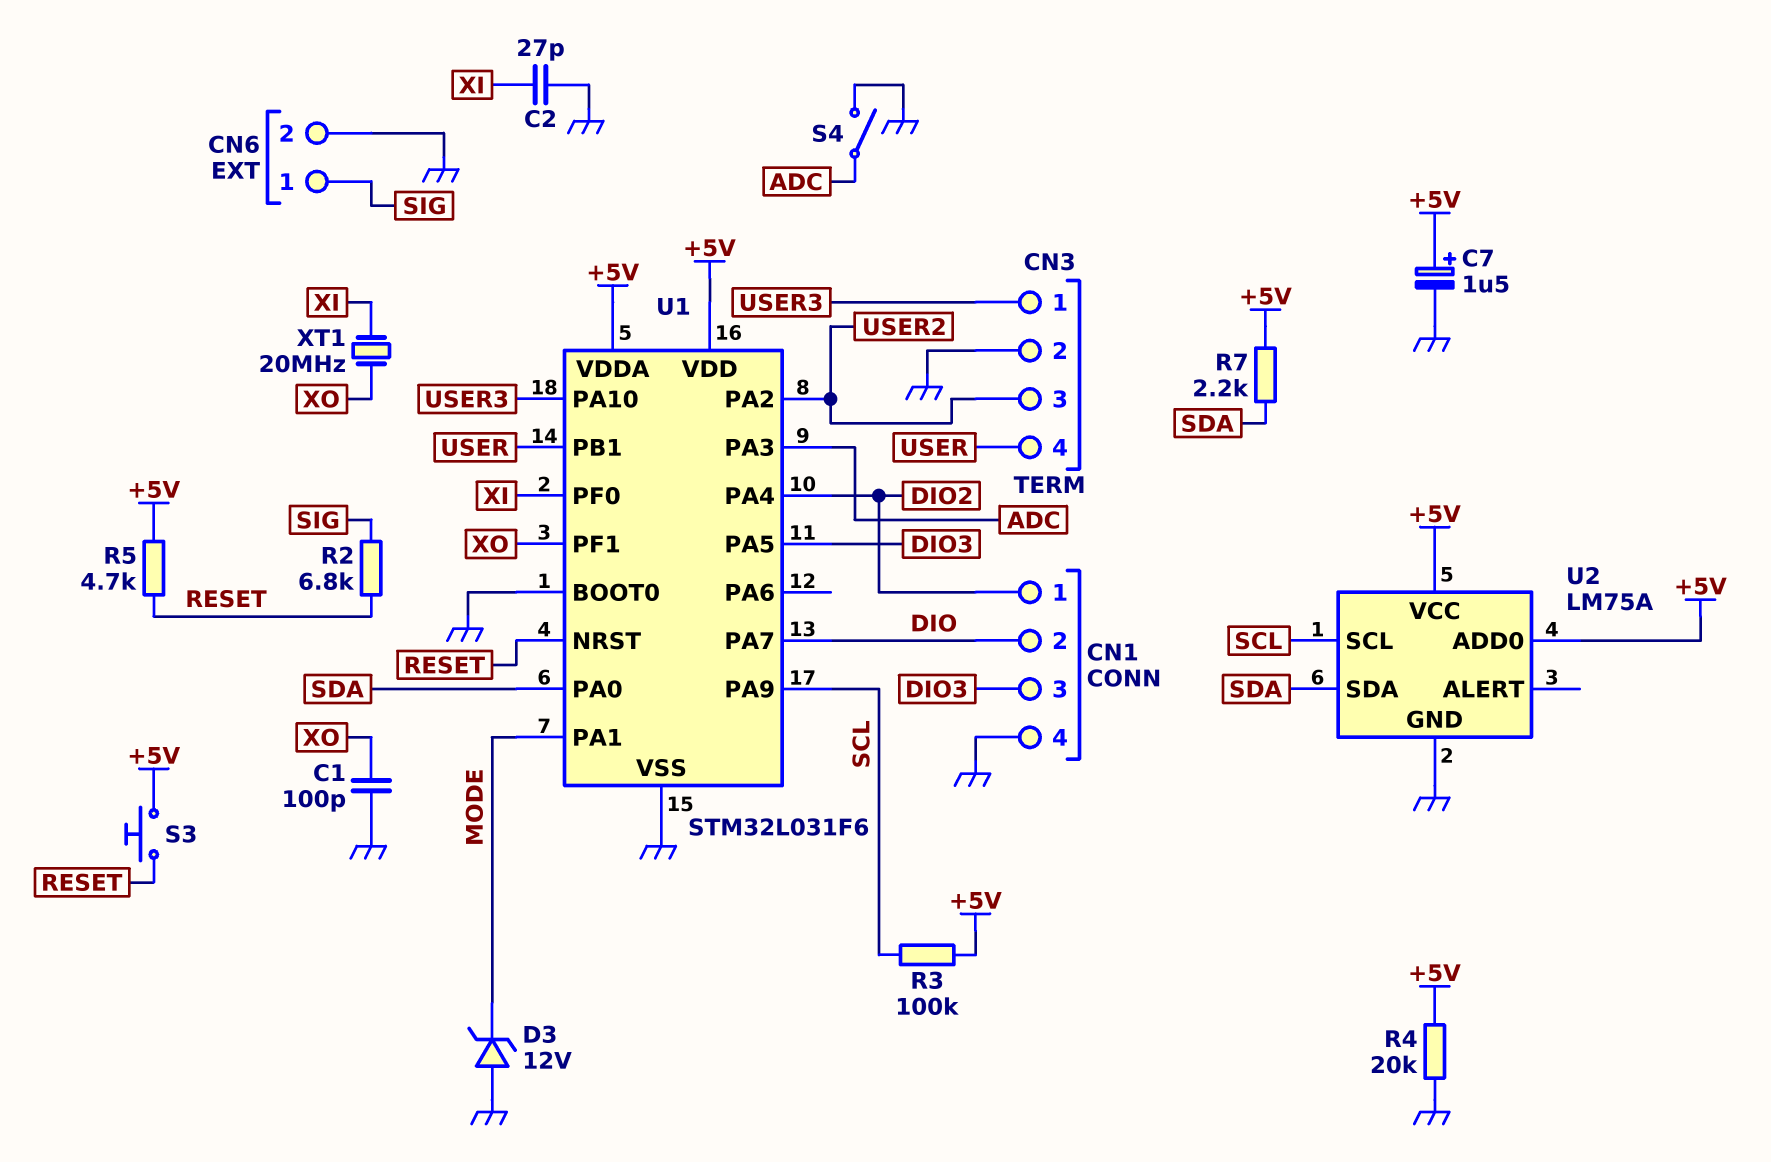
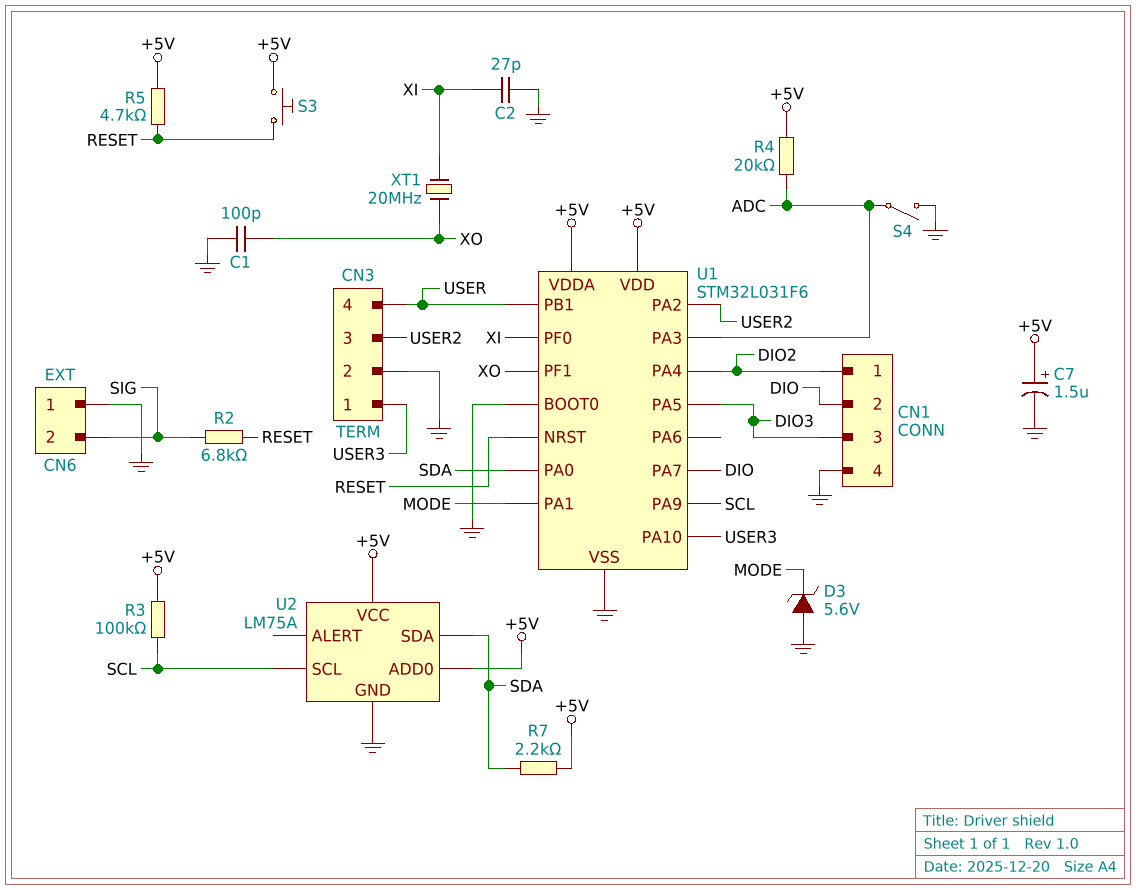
CN6 pin 1: SIG -> GND
CN6 pin 2: GND -> SIG
D3: zener 12V (A GND, K MODE) -> zener 5.6V (A GND, K MODE)
R4: 20k (+5V, GND) -> 20k (+5V, ADC)

